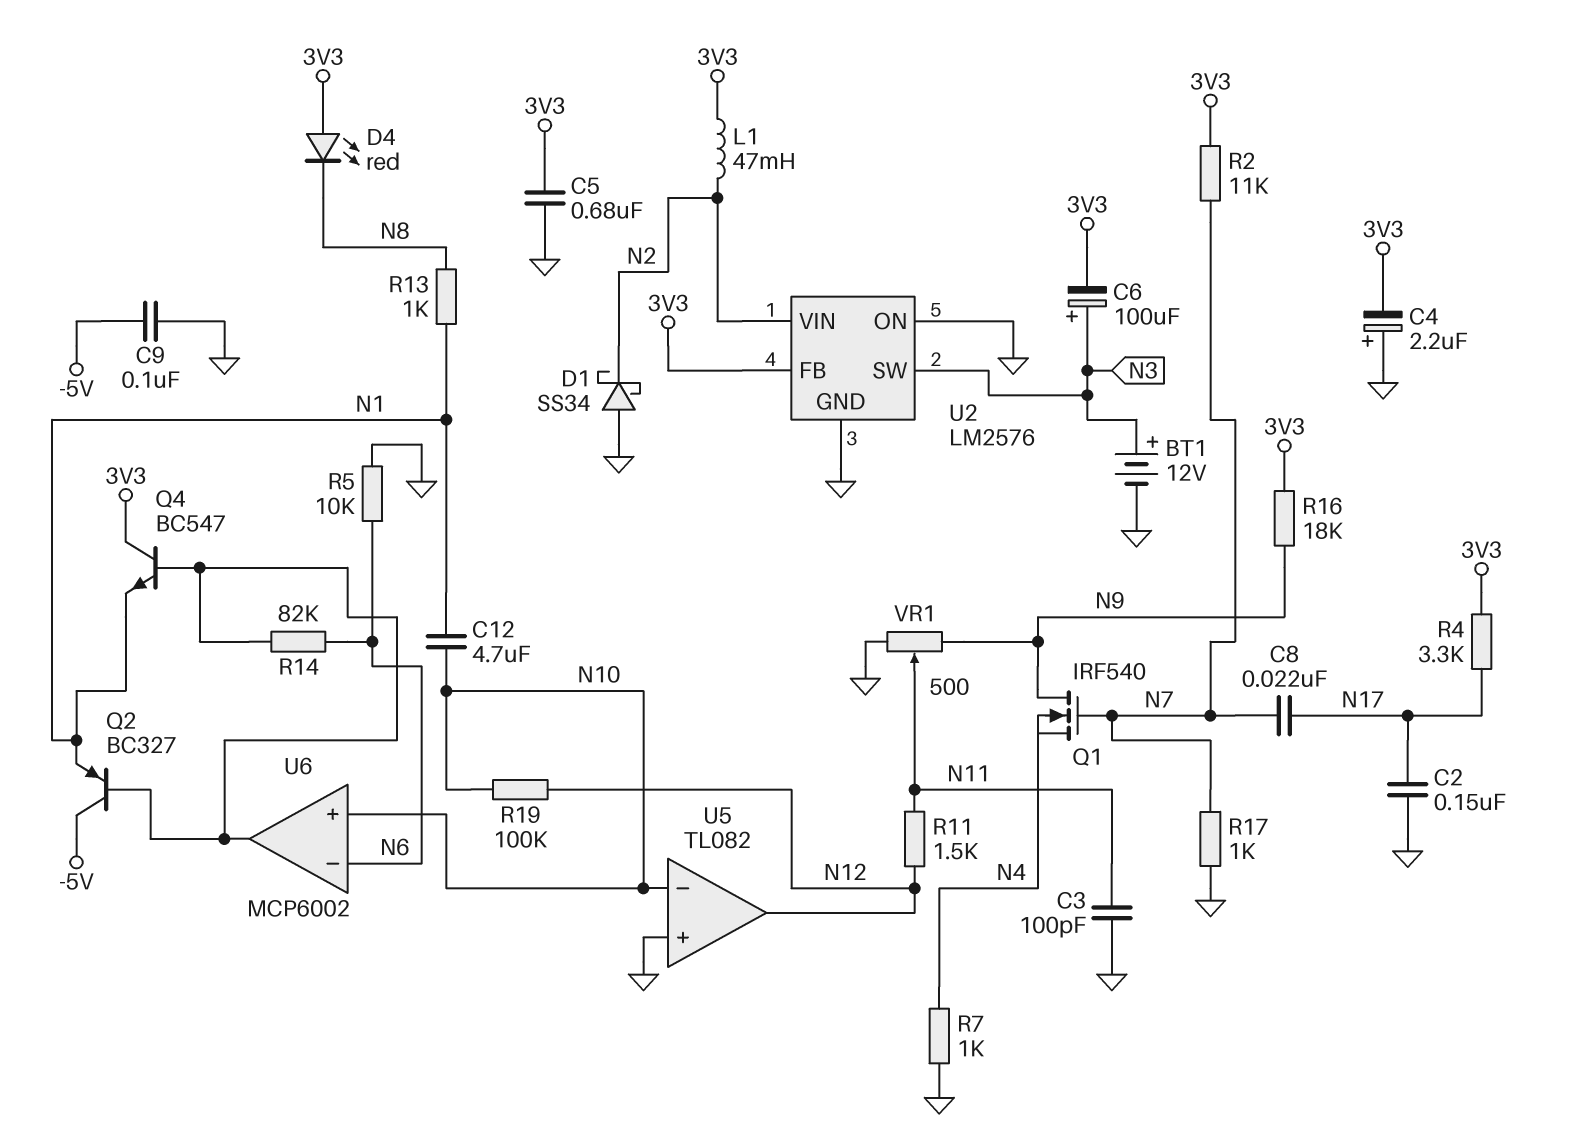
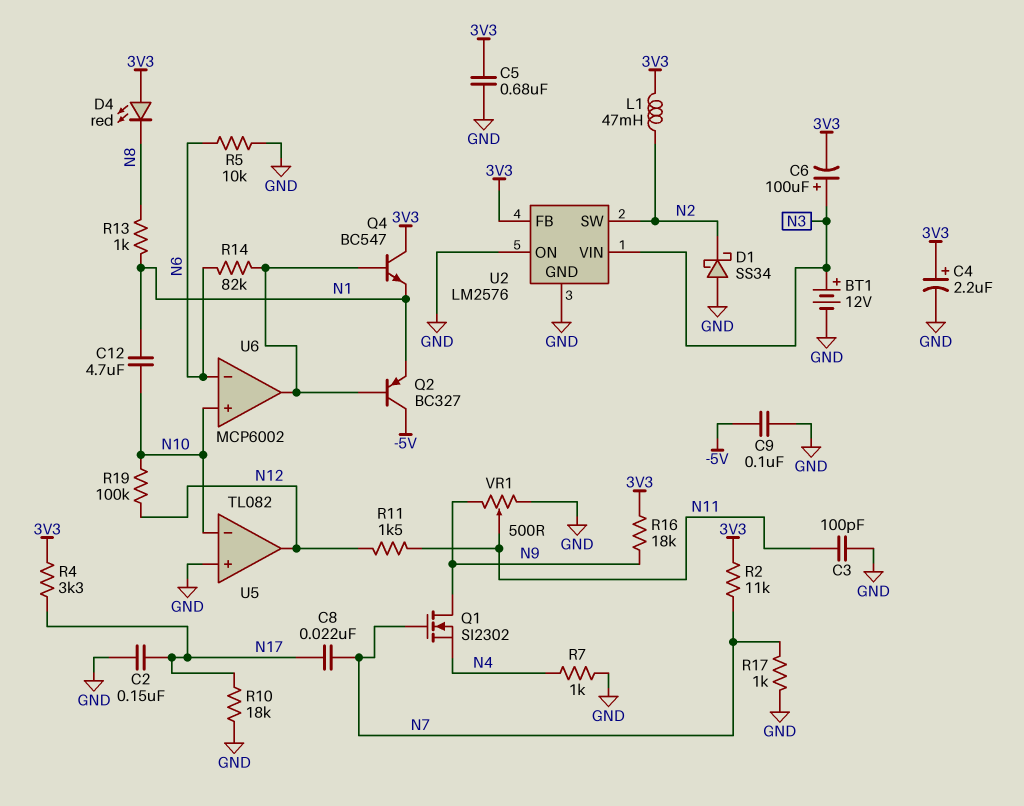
C4: 2.2uF (plus GND, minus 3V3) -> 2.2uF (plus 3V3, minus GND)
Q1: NMOS IRF540 (G N7, D N9, S N4) -> NMOS SI2302 (G N7, D N9, S N4)
R10: none -> 18k (GND, N17)
U2 pin SW: N3 -> N2
U2 pin VIN: N2 -> N3

